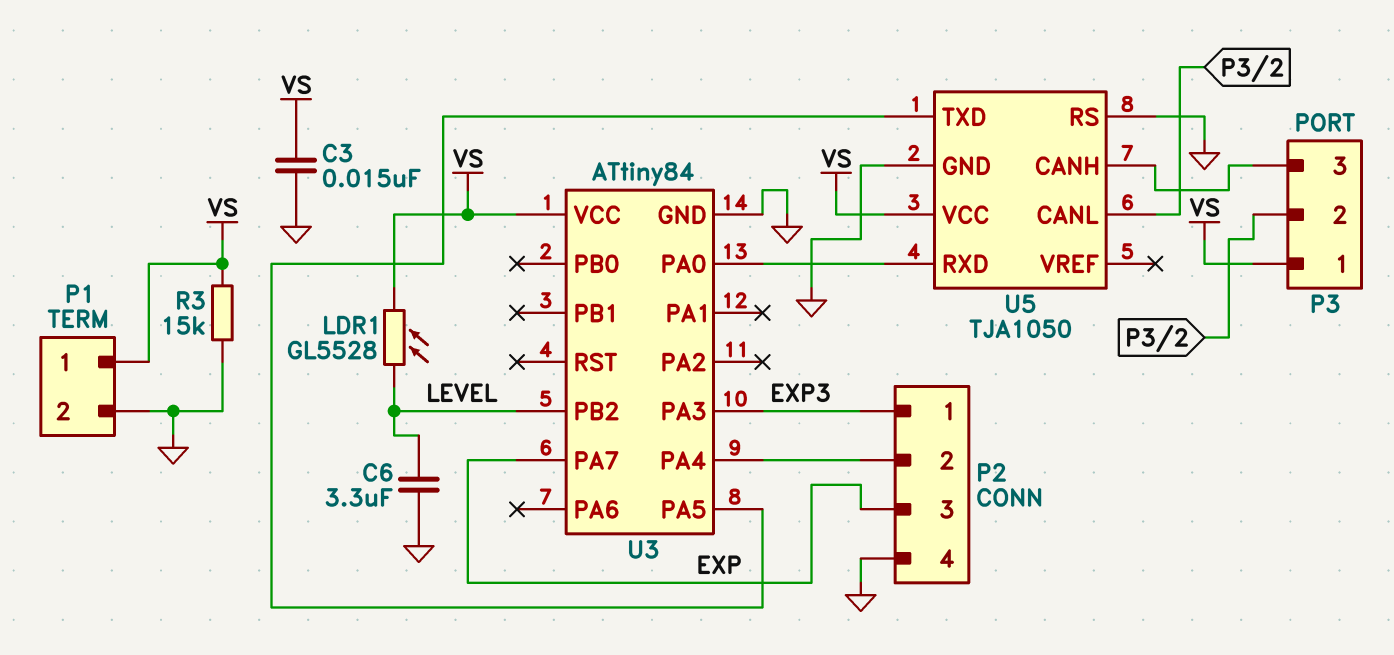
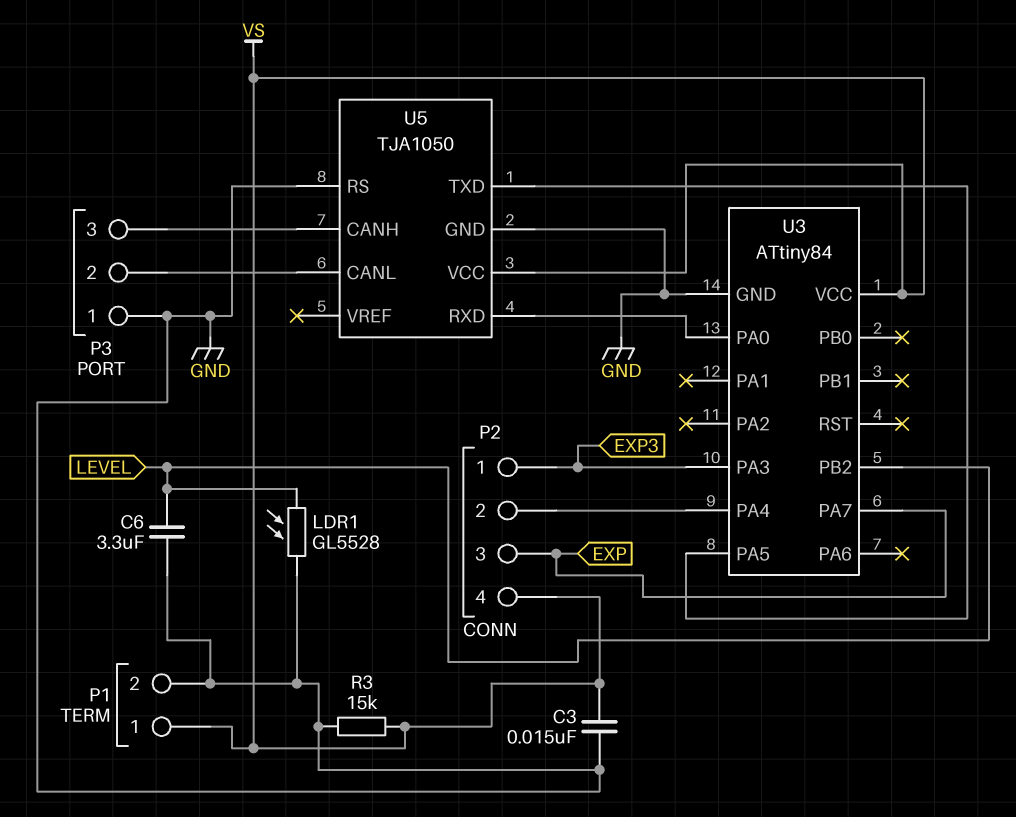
LDR1: GL5528 (LEVEL, VS) -> GL5528 (GND, LEVEL)
P2 pin 4: GND -> VS
P3 pin 1: VS -> GND

